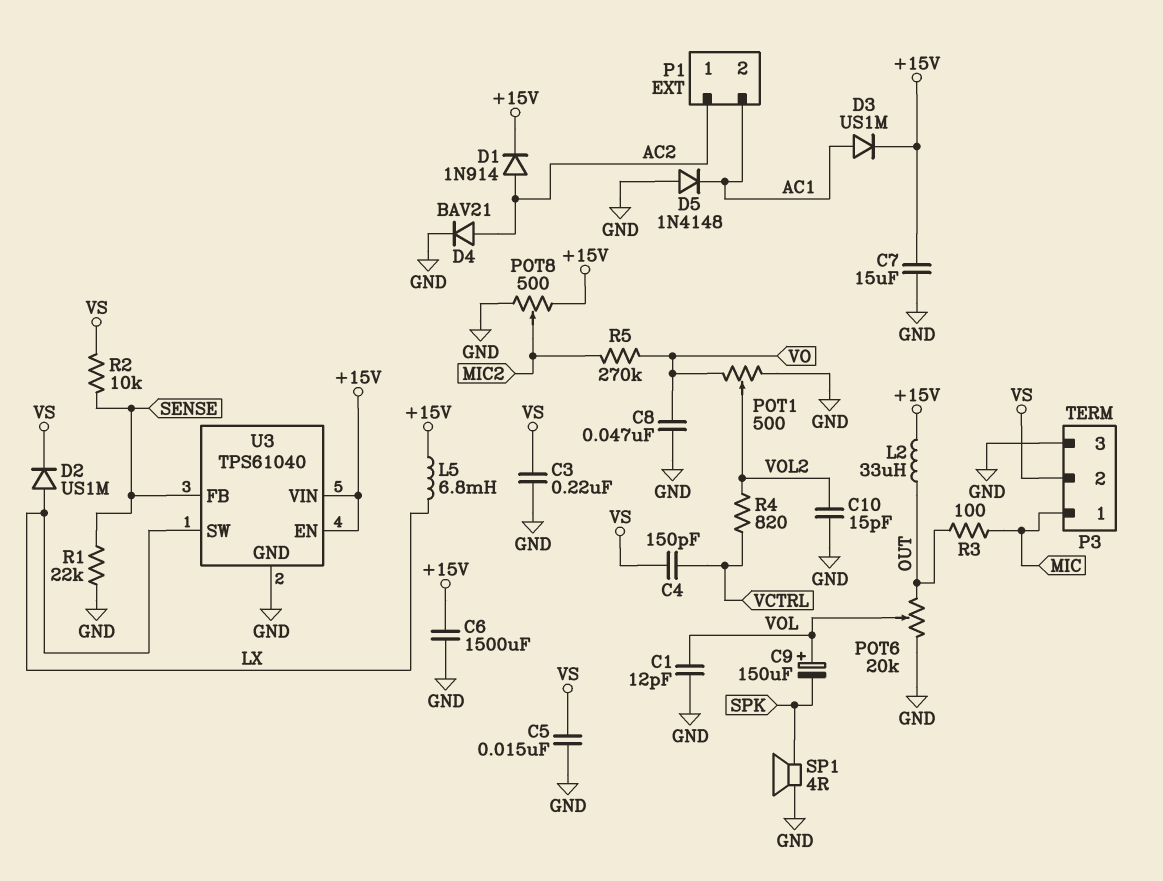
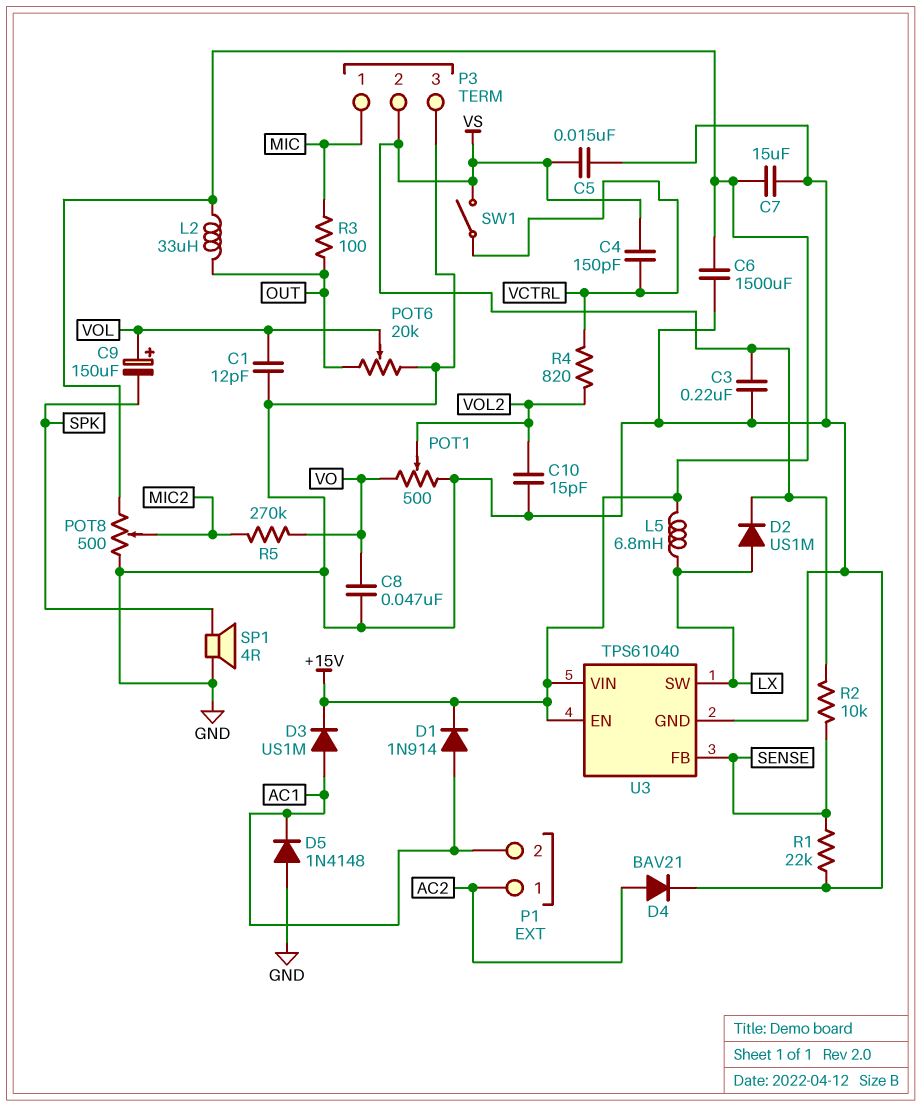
D1: diode 1N914 (A AC2, K +15V) -> diode 1N914 (A AC1, K +15V)
SW1: none -> switch (VCTRL, VS)

